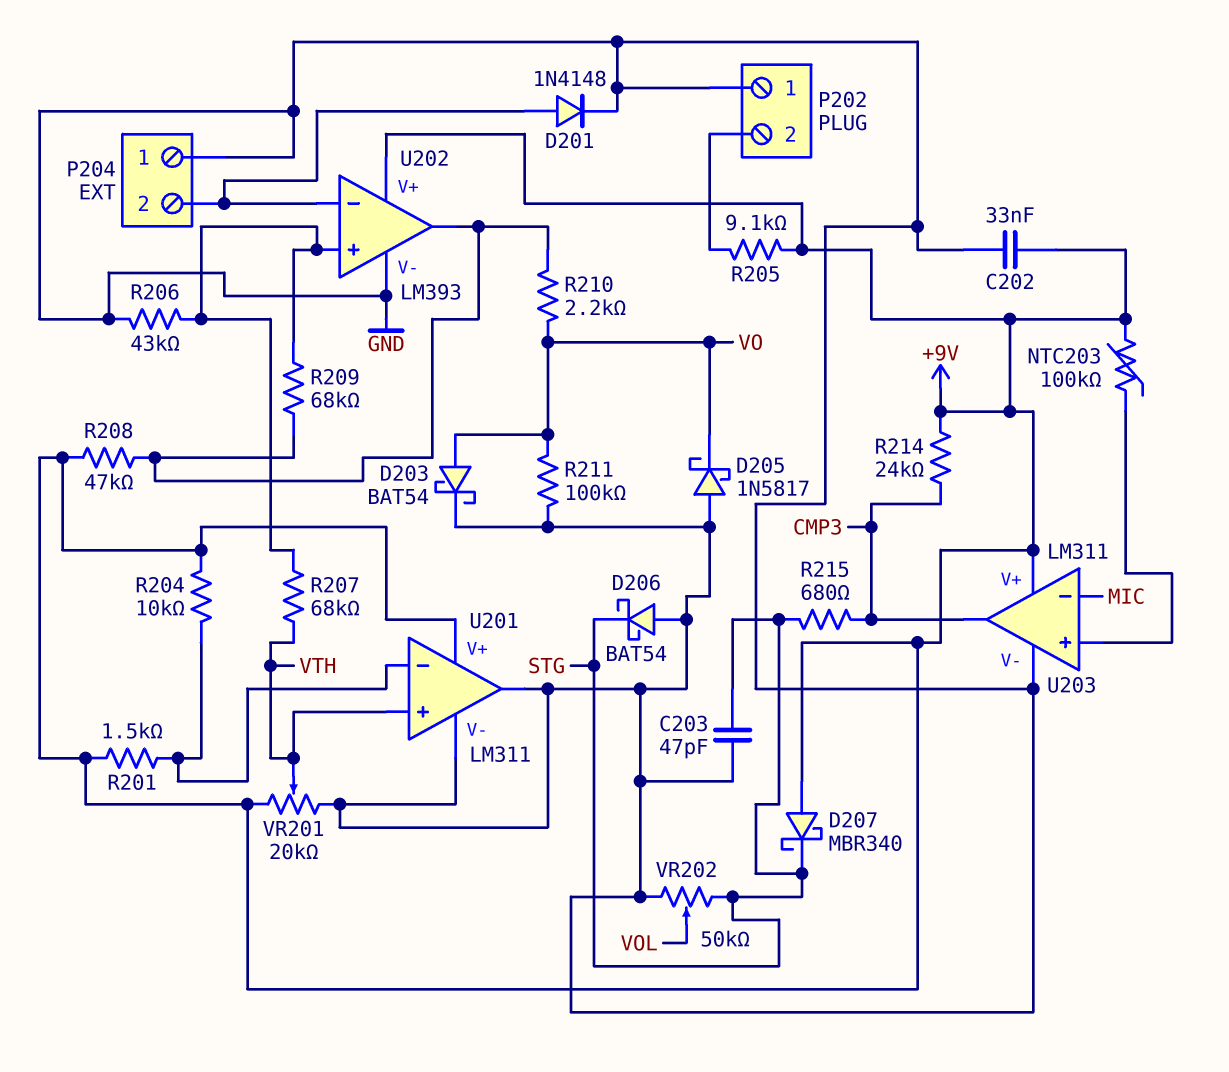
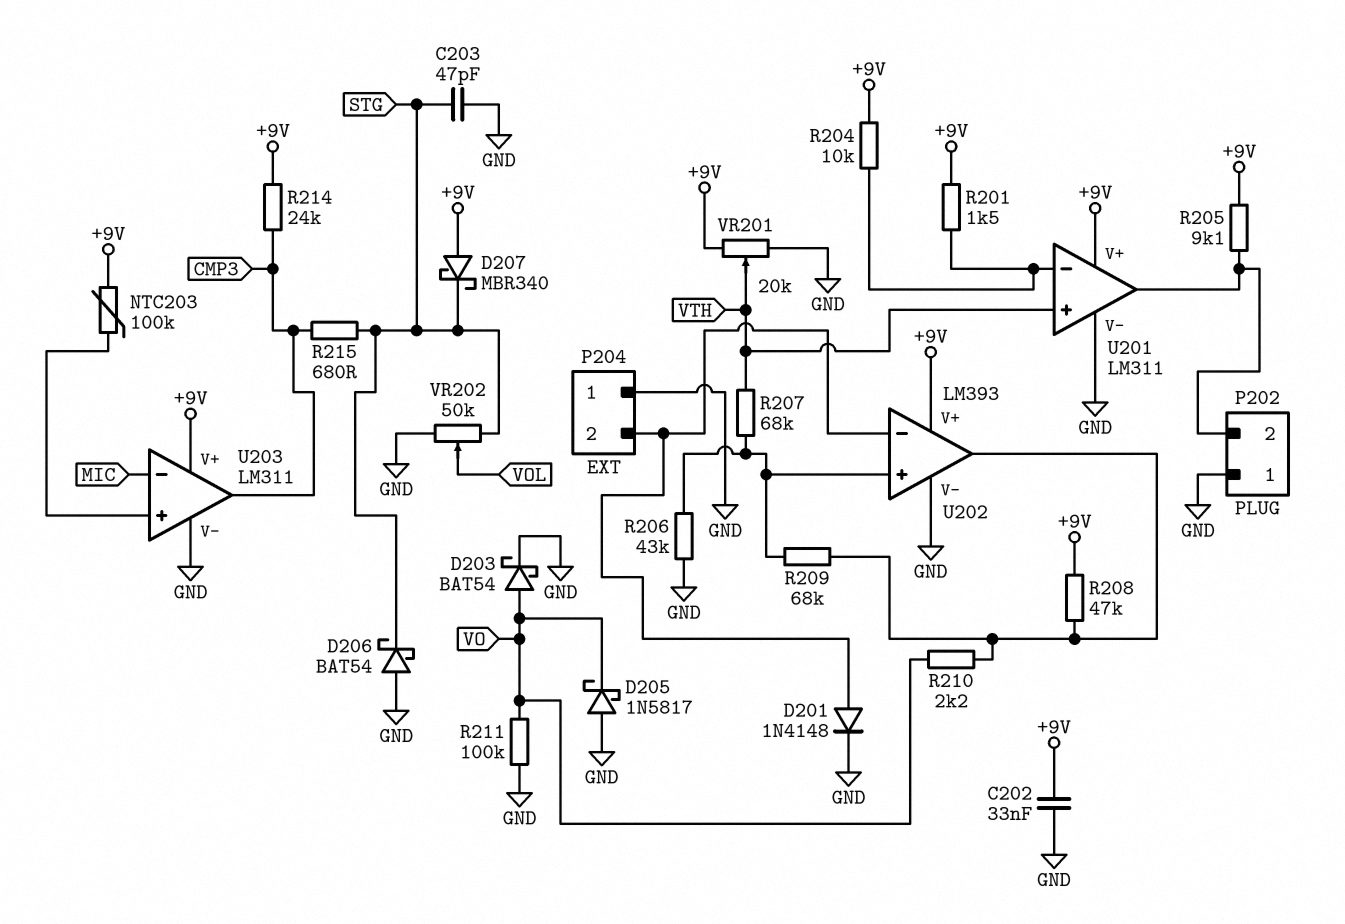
U201 pin out: GND -> P202/2

